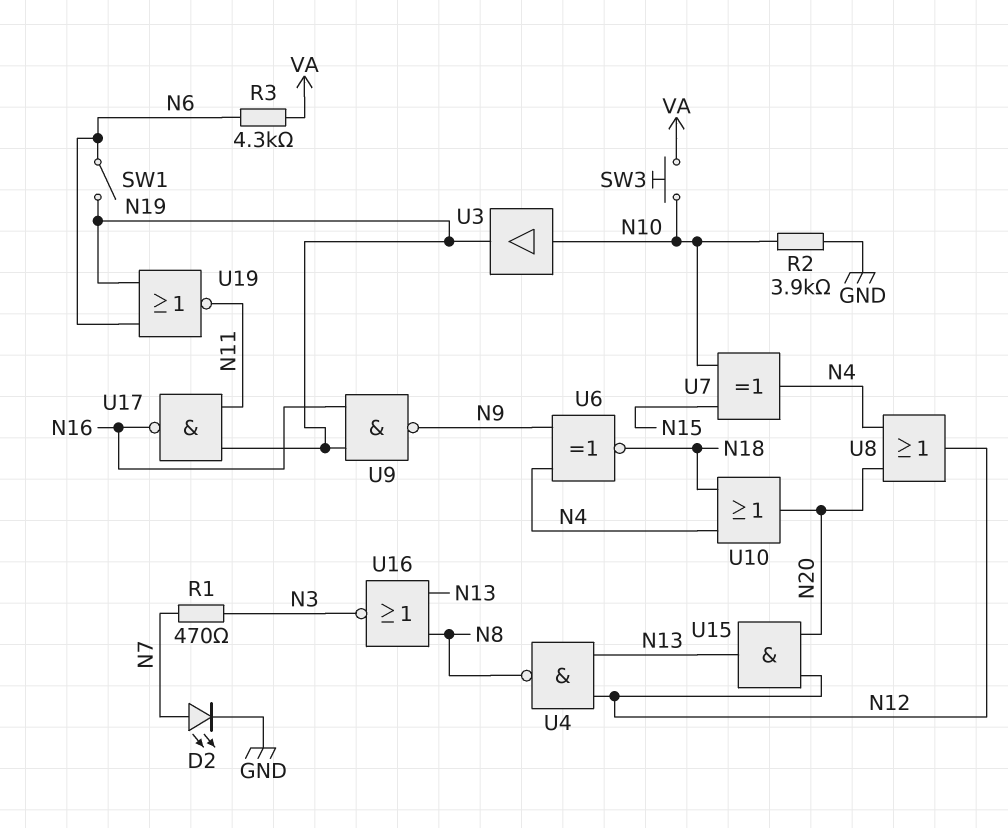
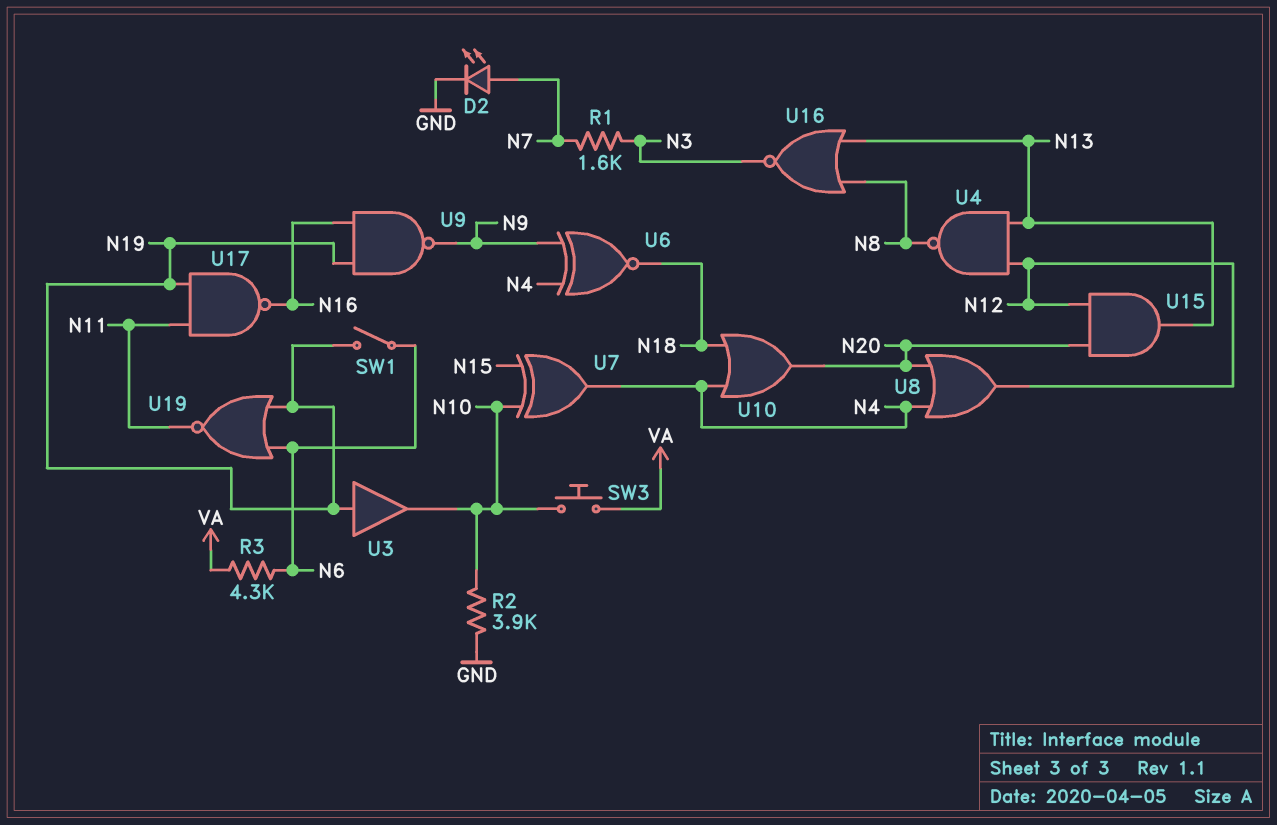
R1: 470 (N3, N7) -> 1.6k (N3, N7)
U3: buffer (in N10, out N19) -> buffer (in N19, out N10)

